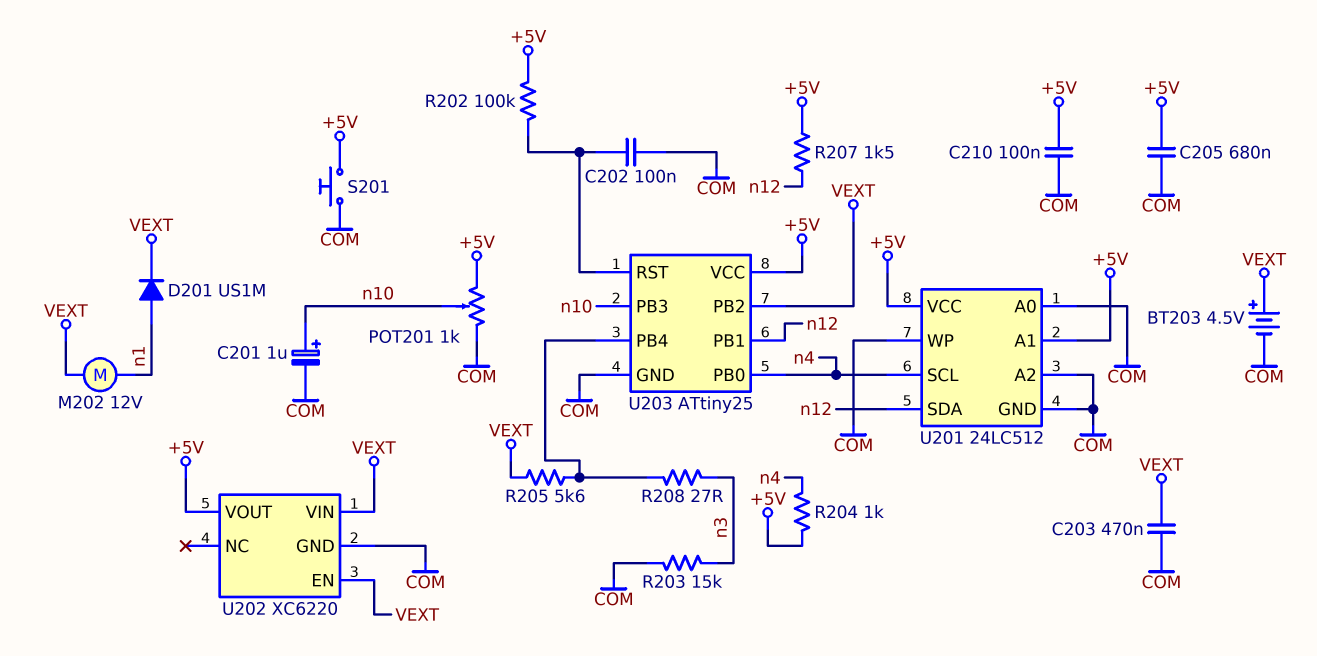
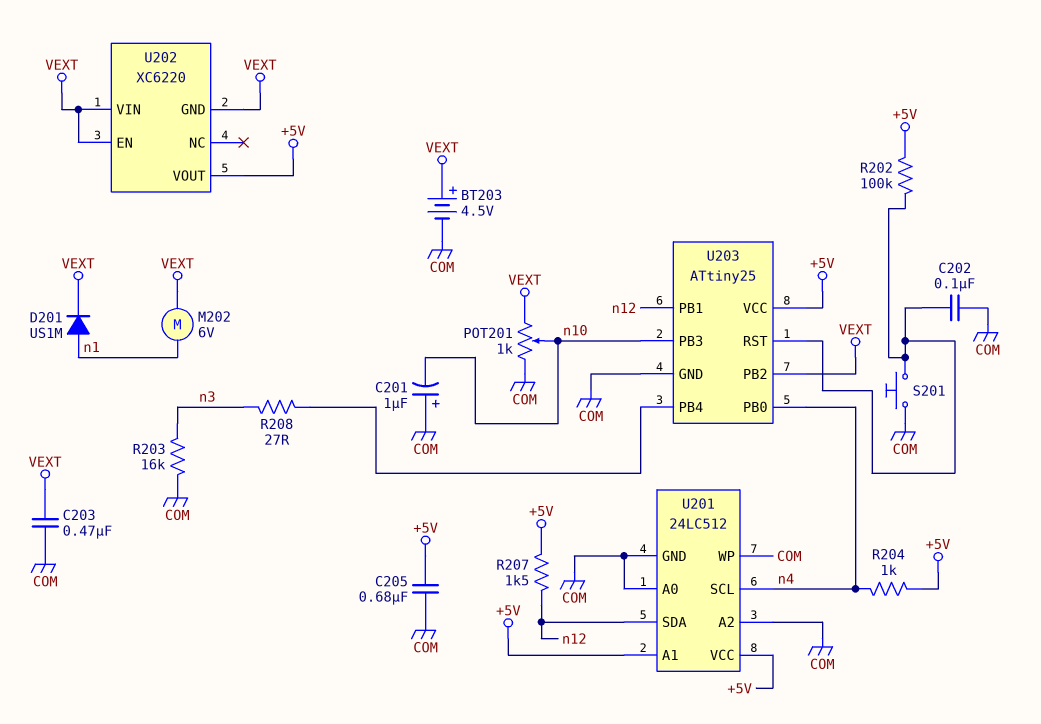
C201: 1uF (plus n10, minus COM) -> 1uF (plus COM, minus n10)
C210: 100nF (+5V, COM) -> none
M202: motor 12V (VEXT, n1) -> motor 6V (VEXT, n1)
POT201: 1k (+5V, COM, wiper n10) -> 1k (COM, VEXT, wiper n10)
R203: 15k (COM, n3) -> 16k (COM, n3)
R205: 5.6k (U203/PB4, VEXT) -> none
S201: button (+5V, COM) -> button (COM, U203/RST)
U202 pin GND: COM -> VEXT

